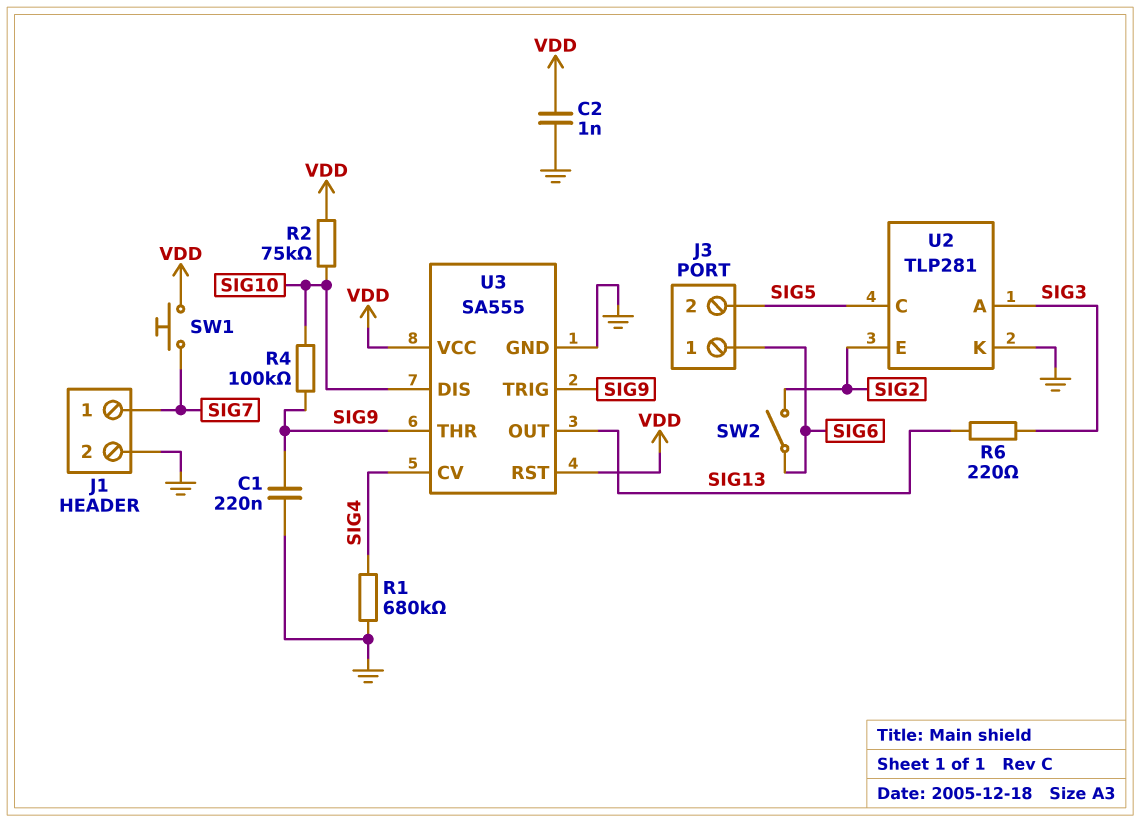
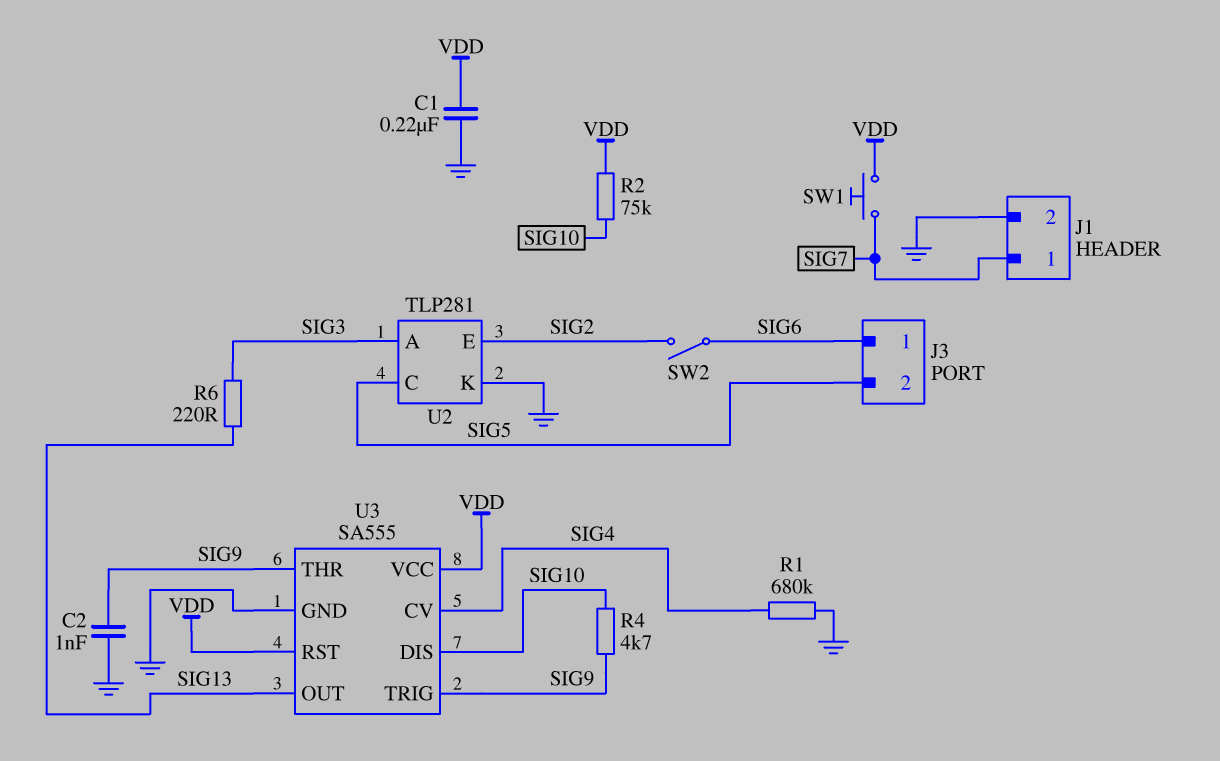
C1: 220nF (GND, SIG9) -> 220nF (GND, VDD)
C2: 1nF (GND, VDD) -> 1nF (GND, SIG9)
R4: 100k (SIG9, SIG10) -> 4.7k (SIG9, SIG10)

